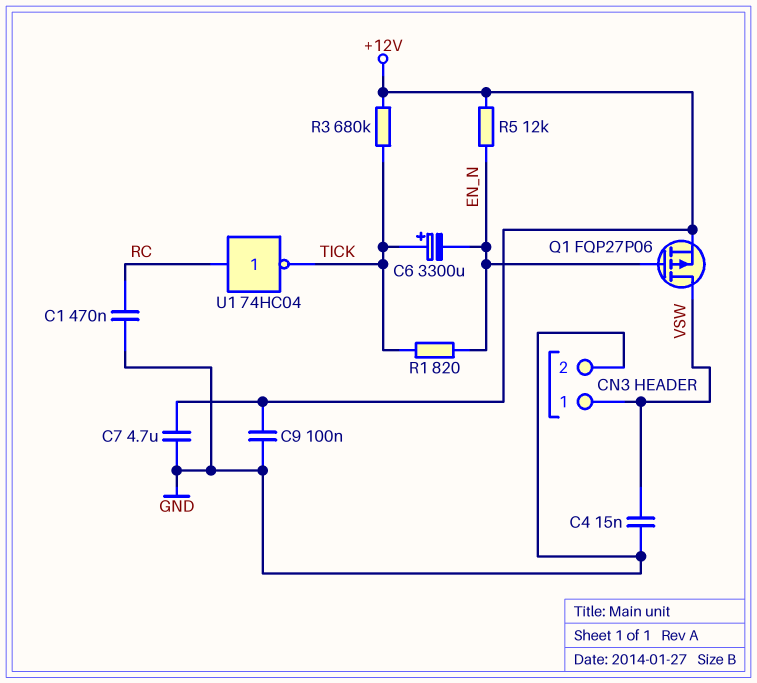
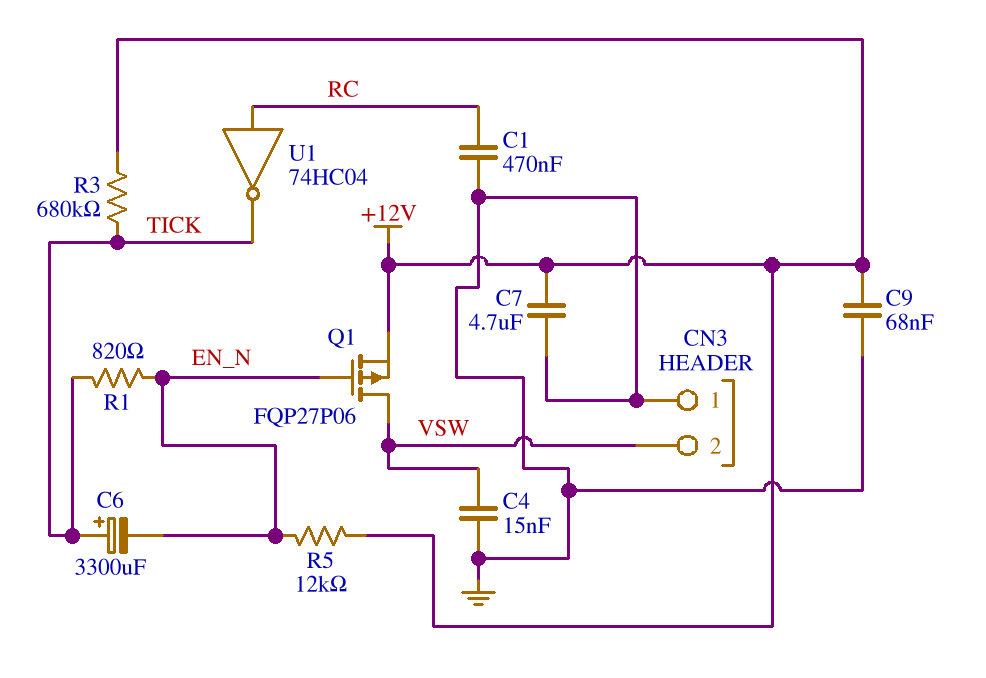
C9: 100nF (+12V, GND) -> 68nF (+12V, GND)
CN3 pin 1: VSW -> GND
CN3 pin 2: GND -> VSW

